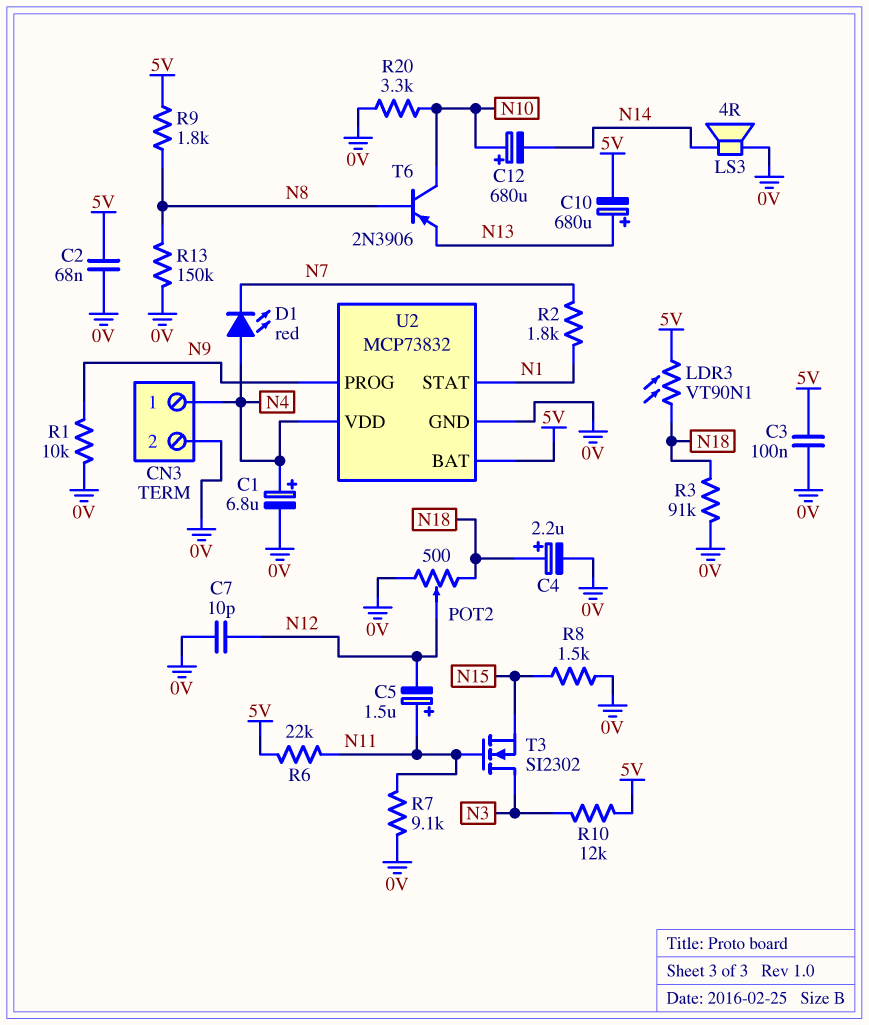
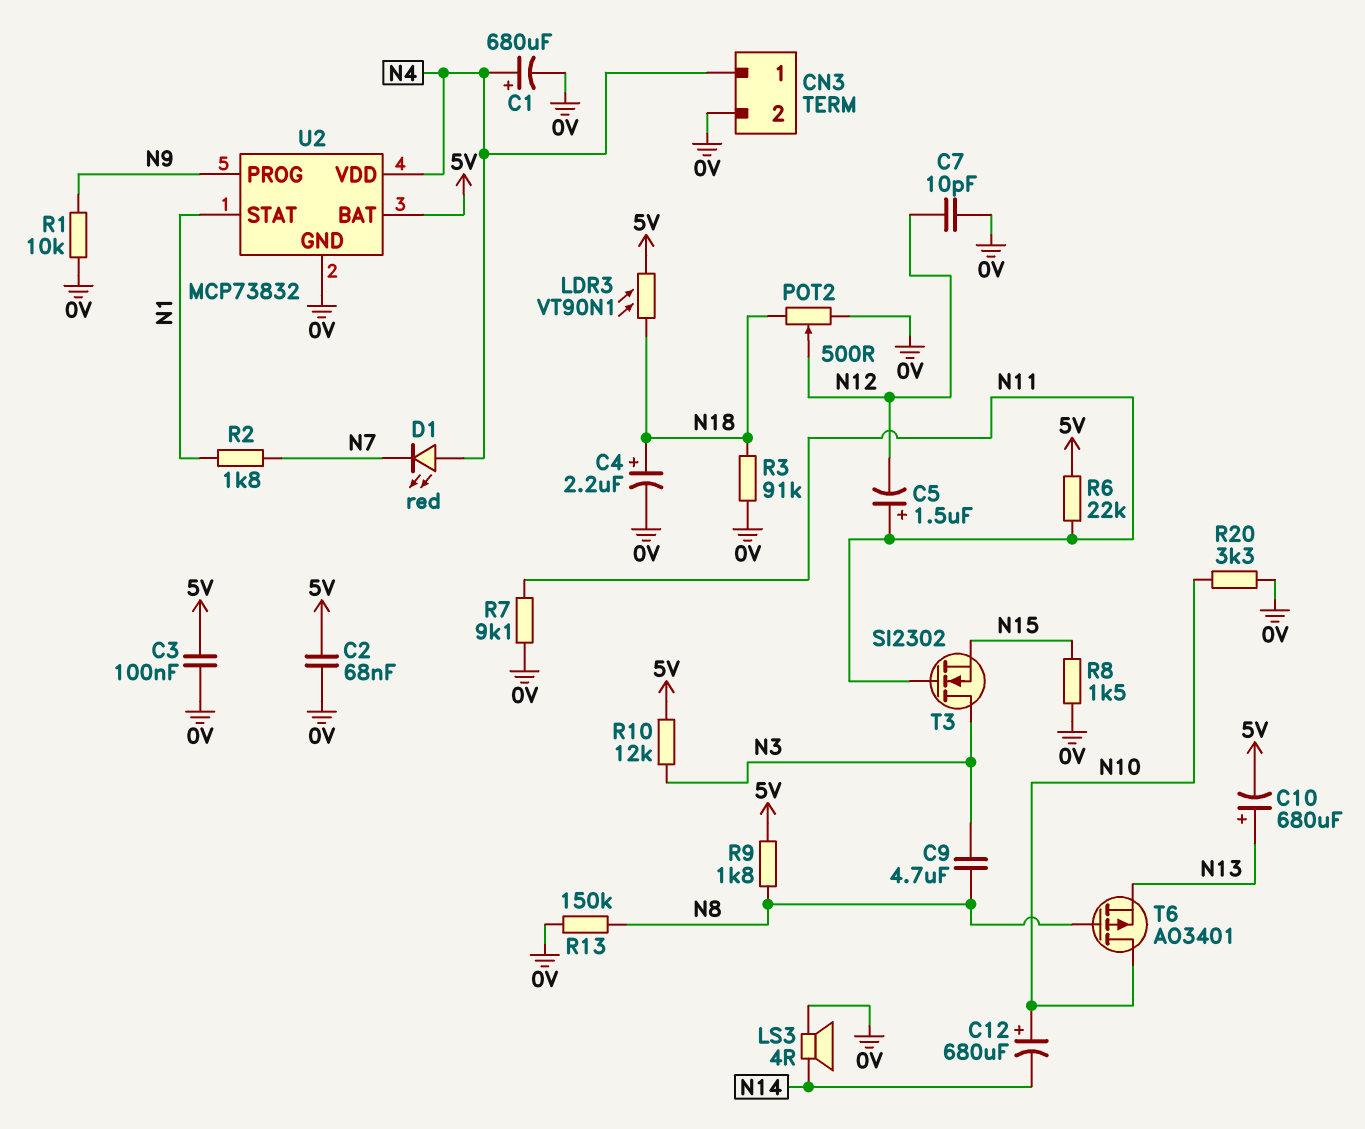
C1: 6.8uF (plus N4, minus 0V) -> 680uF (plus N4, minus 0V)
C9: none -> 4.7uF (N3, N8)
T6: PNP 2N3906 (B N8, C N10, E N13) -> PMOS AO3401 (G N8, D N10, S N13)

